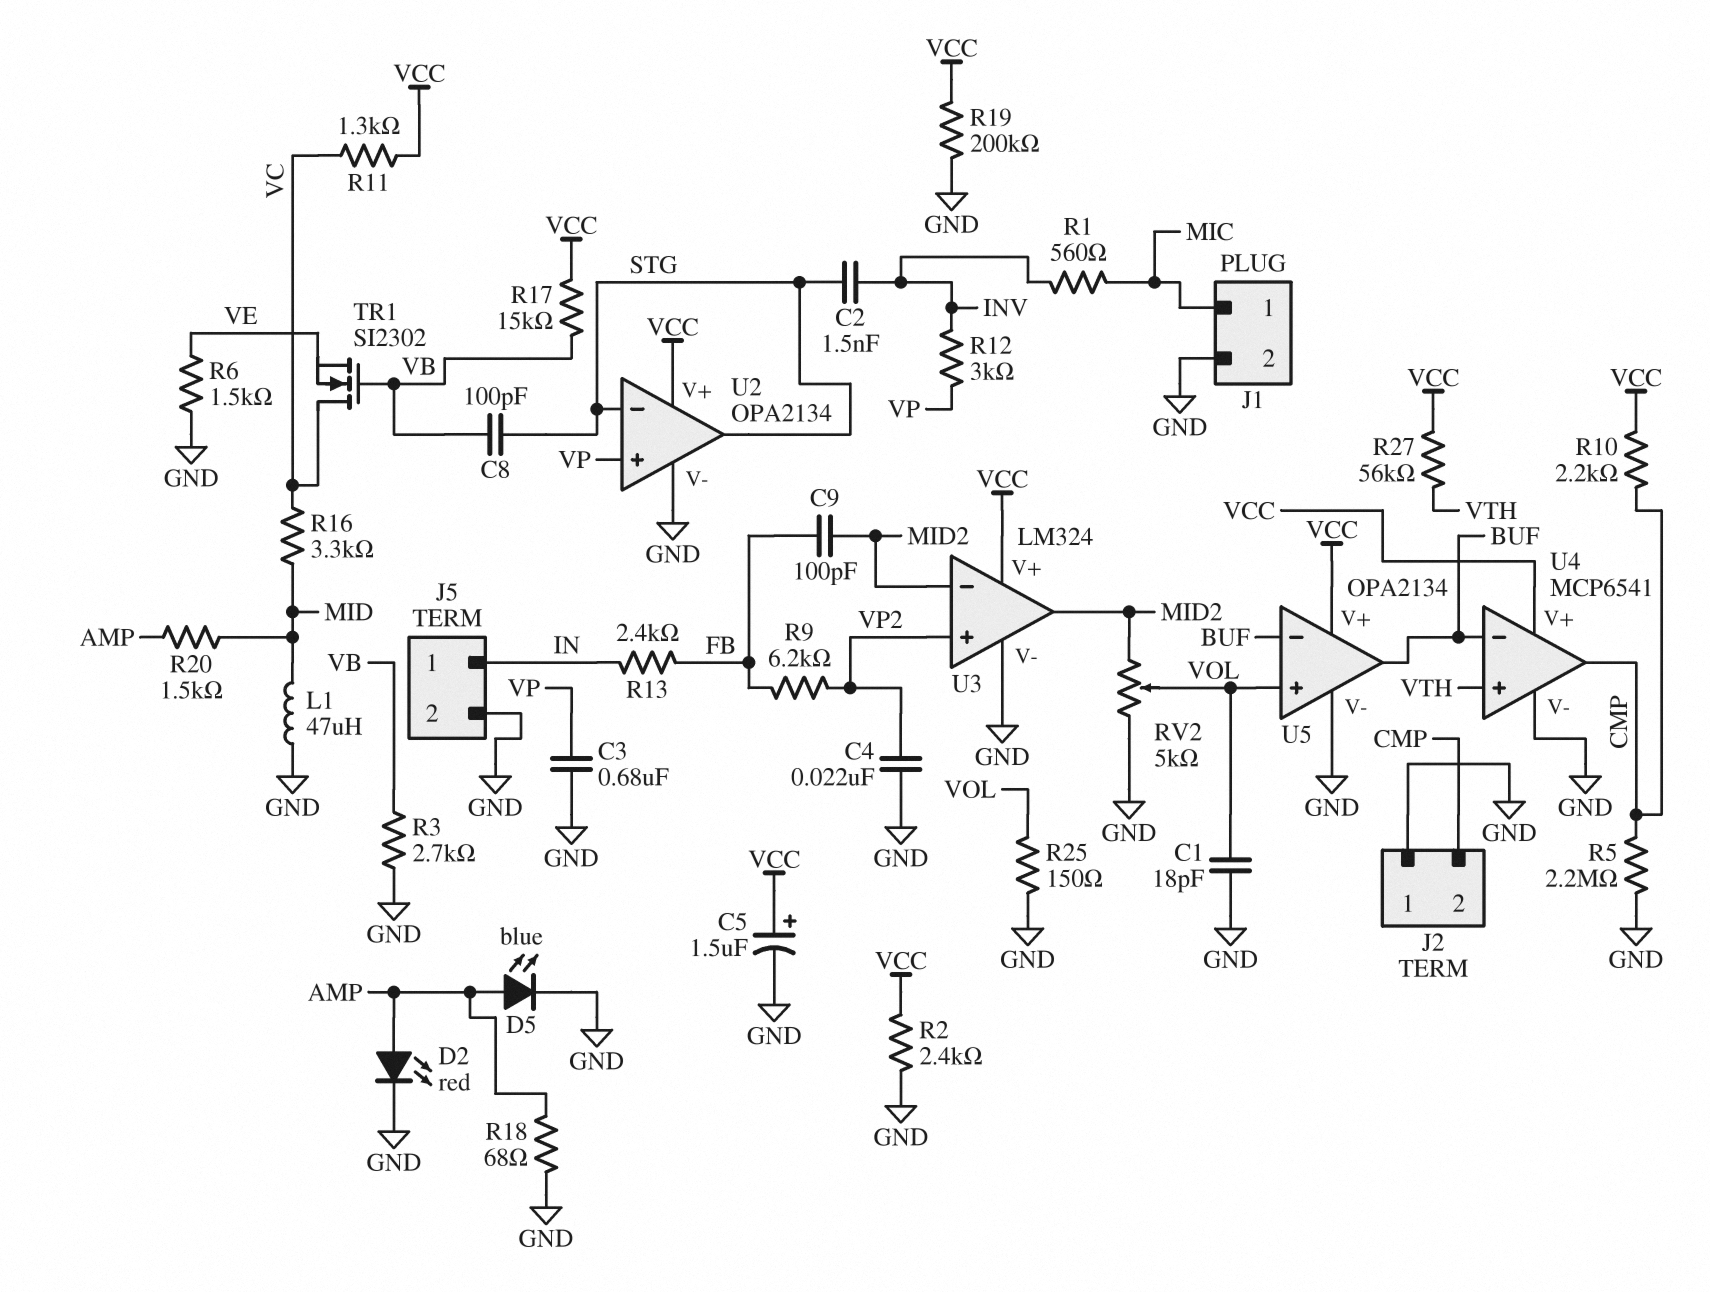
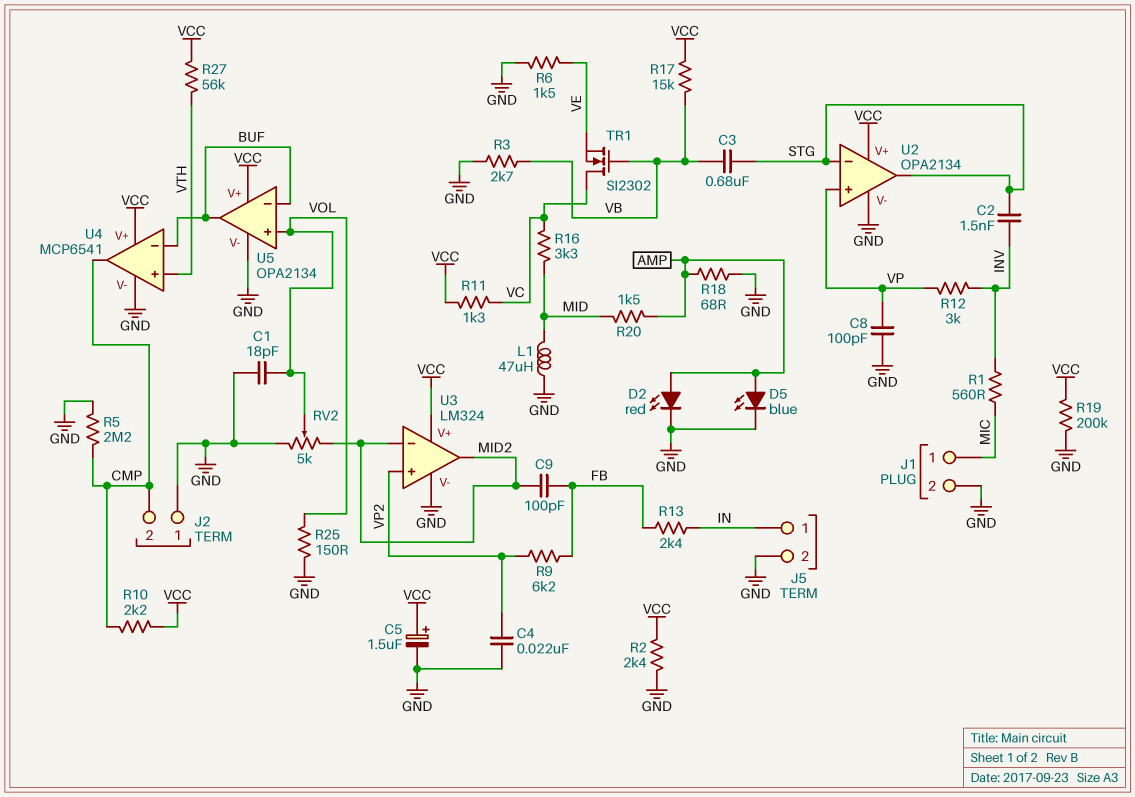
C3: 680nF (GND, VP) -> 680nF (STG, VB)
C8: 100pF (STG, VB) -> 100pF (GND, VP)

